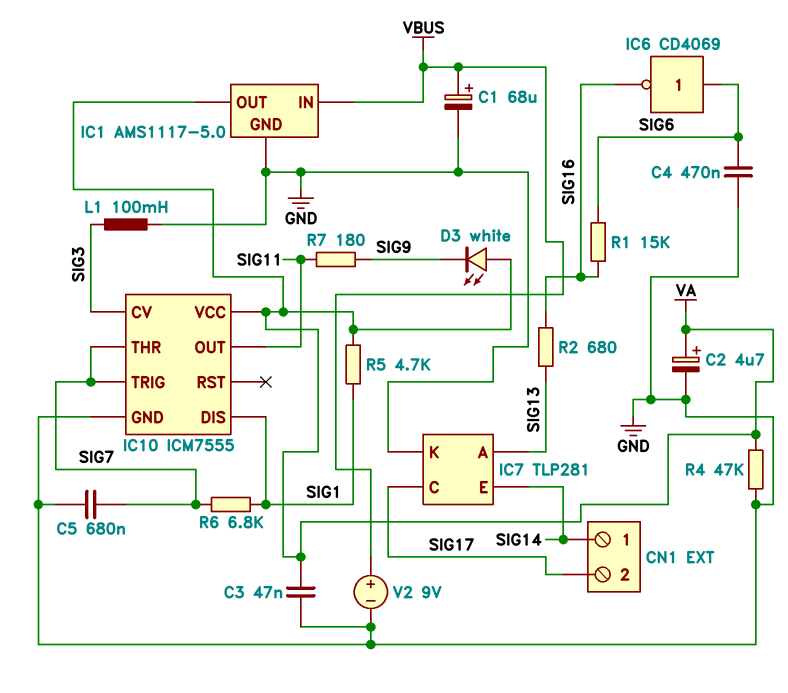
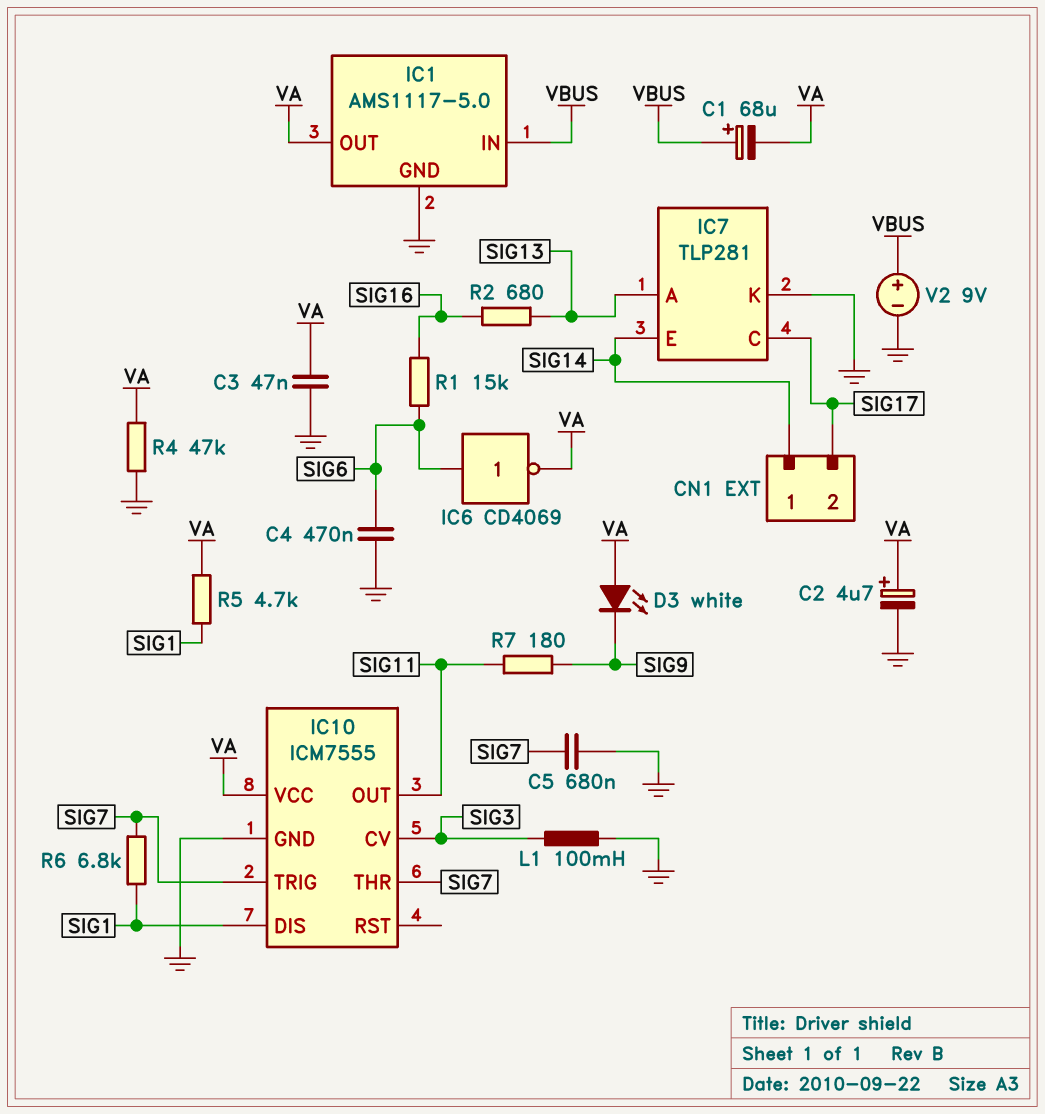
C1: 68uF (plus VBUS, minus GND) -> 68uF (plus VBUS, minus VA)
IC6: NOT CD4069 (in SIG6, out SIG16) -> NOT CD4069 (in SIG6, out VA)

